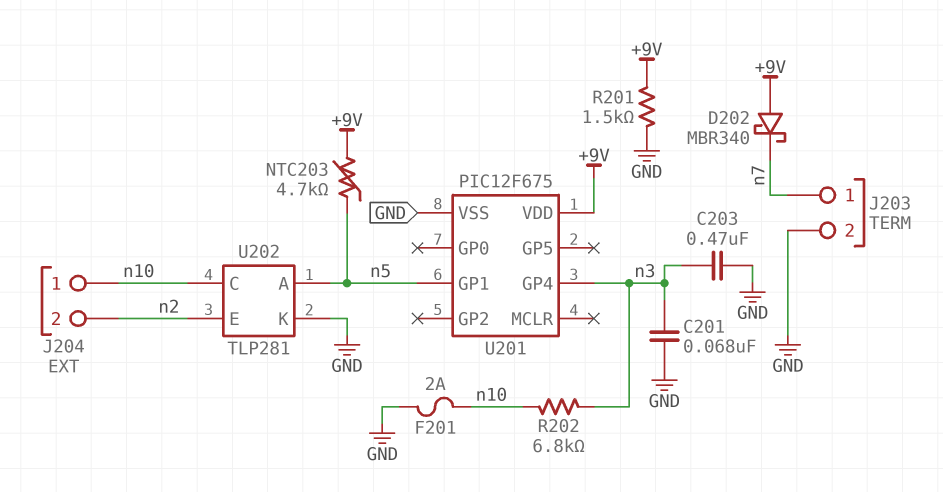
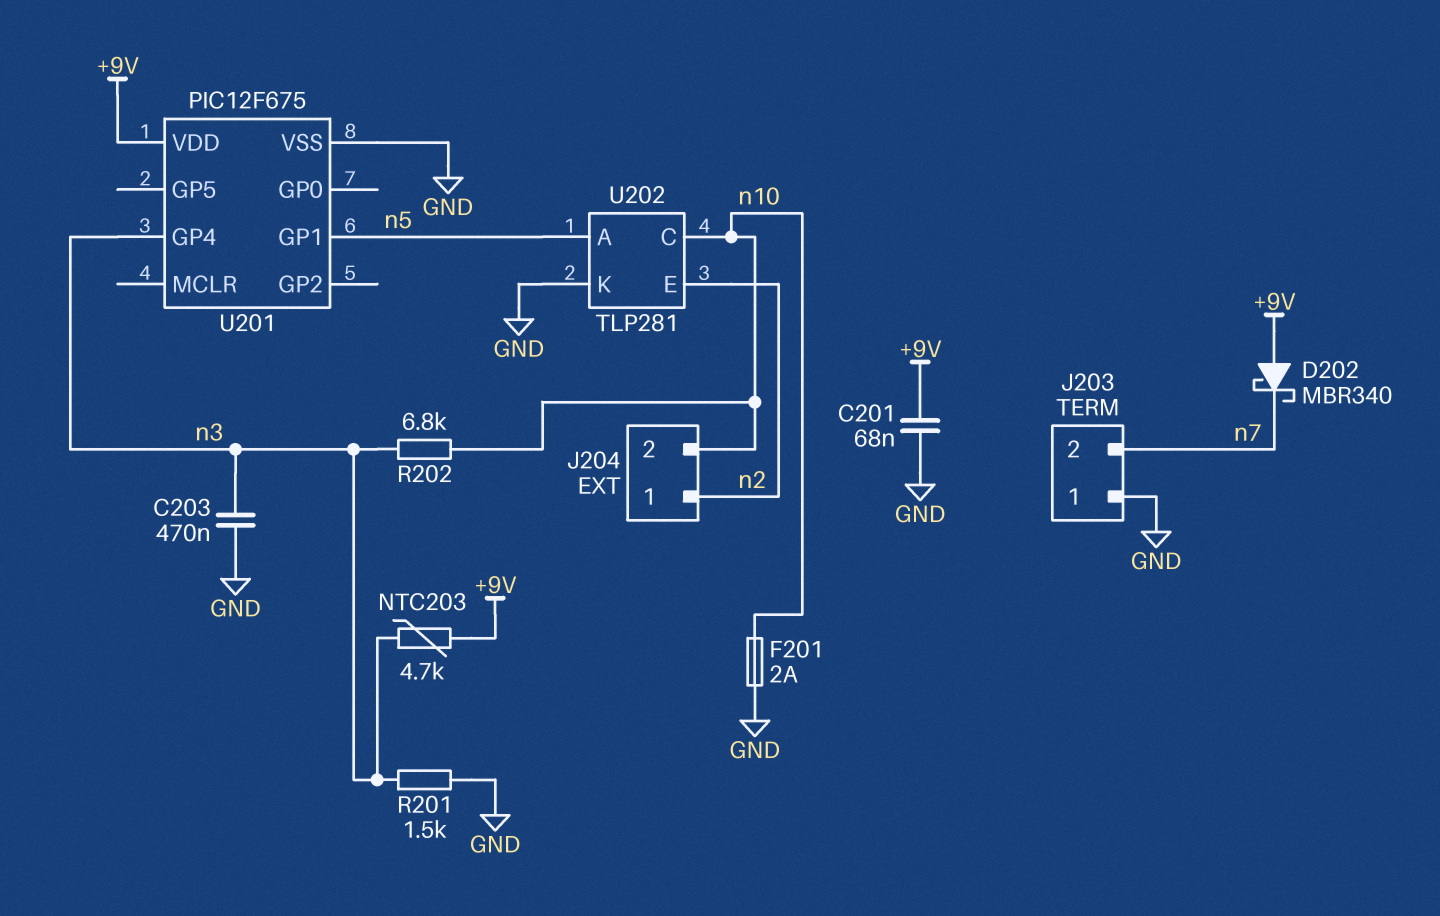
C201: 68nF (GND, n3) -> 68nF (+9V, GND)
J203 pin 1: n7 -> GND
J203 pin 2: GND -> n7
J204 pin 1: n10 -> n2
J204 pin 2: n2 -> n10
NTC203: 4.7k (+9V, n5) -> 4.7k (+9V, n3)
R201: 1.5k (+9V, GND) -> 1.5k (GND, n3)

